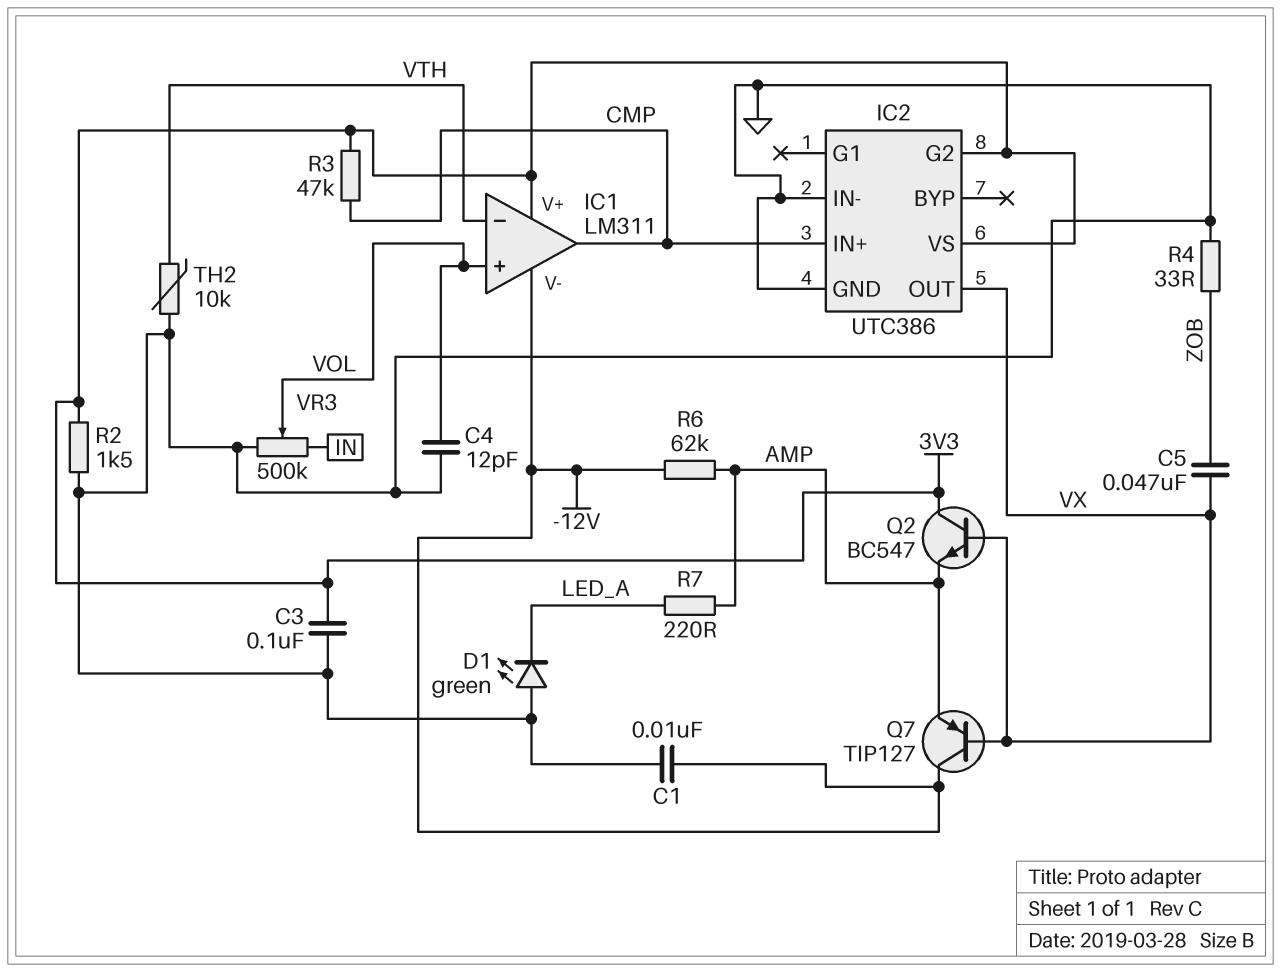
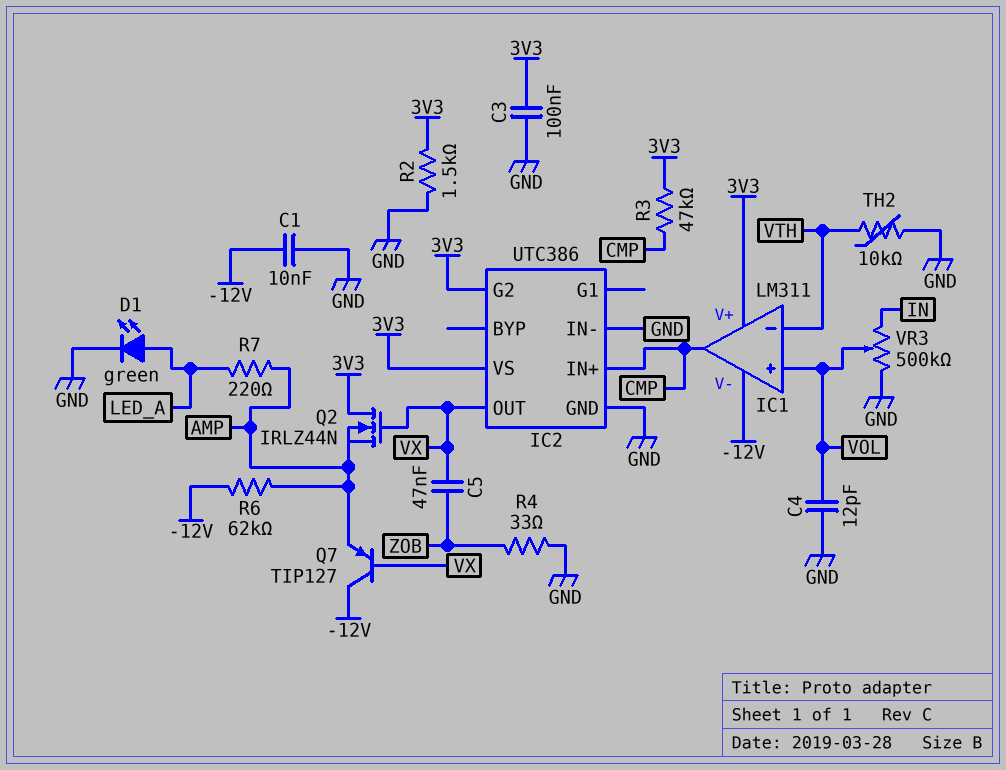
D1: LED green (A GND, K LED_A) -> LED green (A LED_A, K GND)
Q2: NPN BC547 (B VX, C 3V3, E AMP) -> NMOS IRLZ44N (G VX, D 3V3, S AMP)

